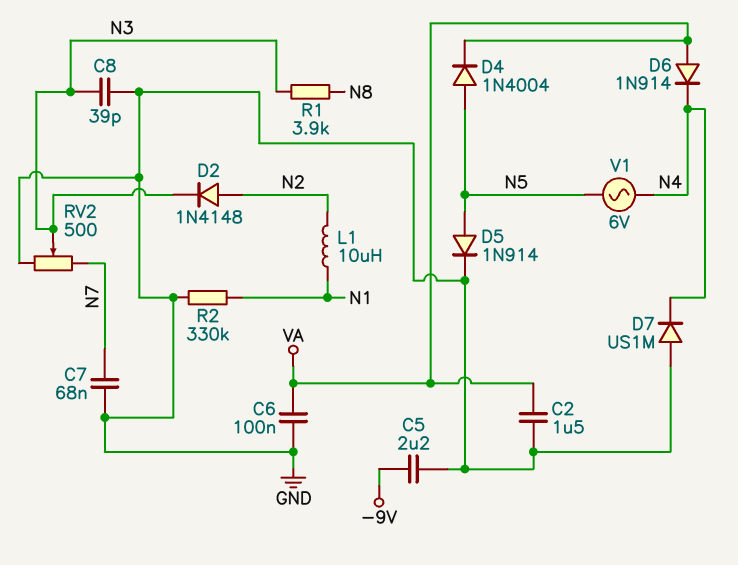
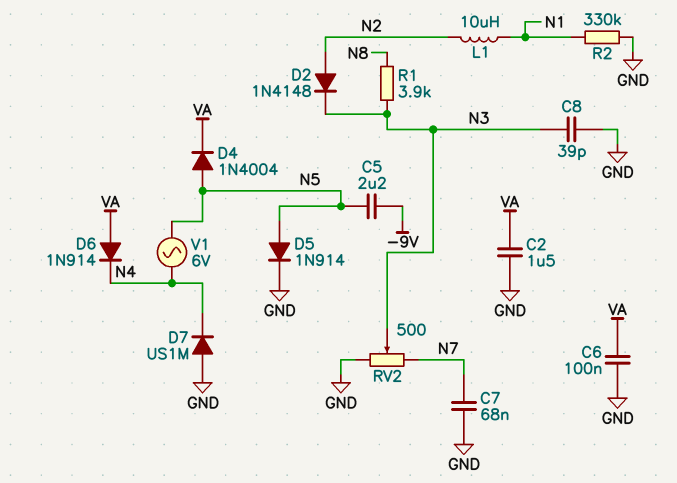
C5: 2.2uF (-9V, GND) -> 2.2uF (-9V, N5)

